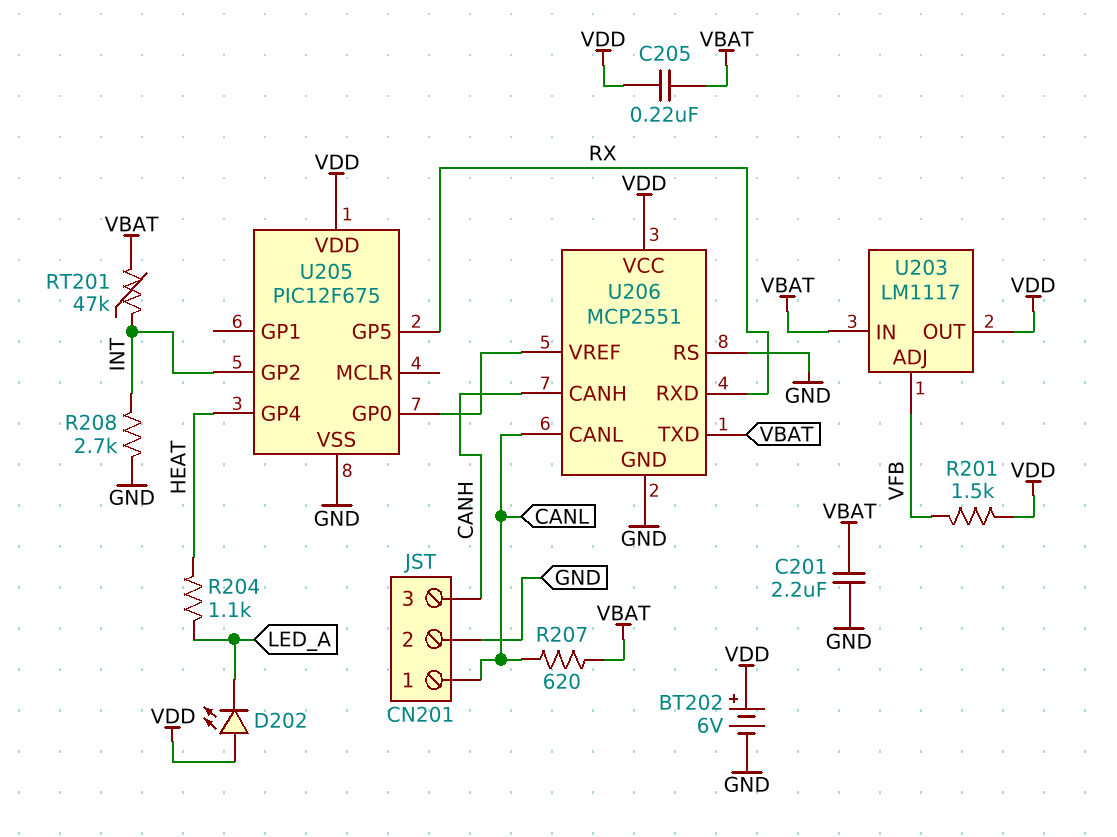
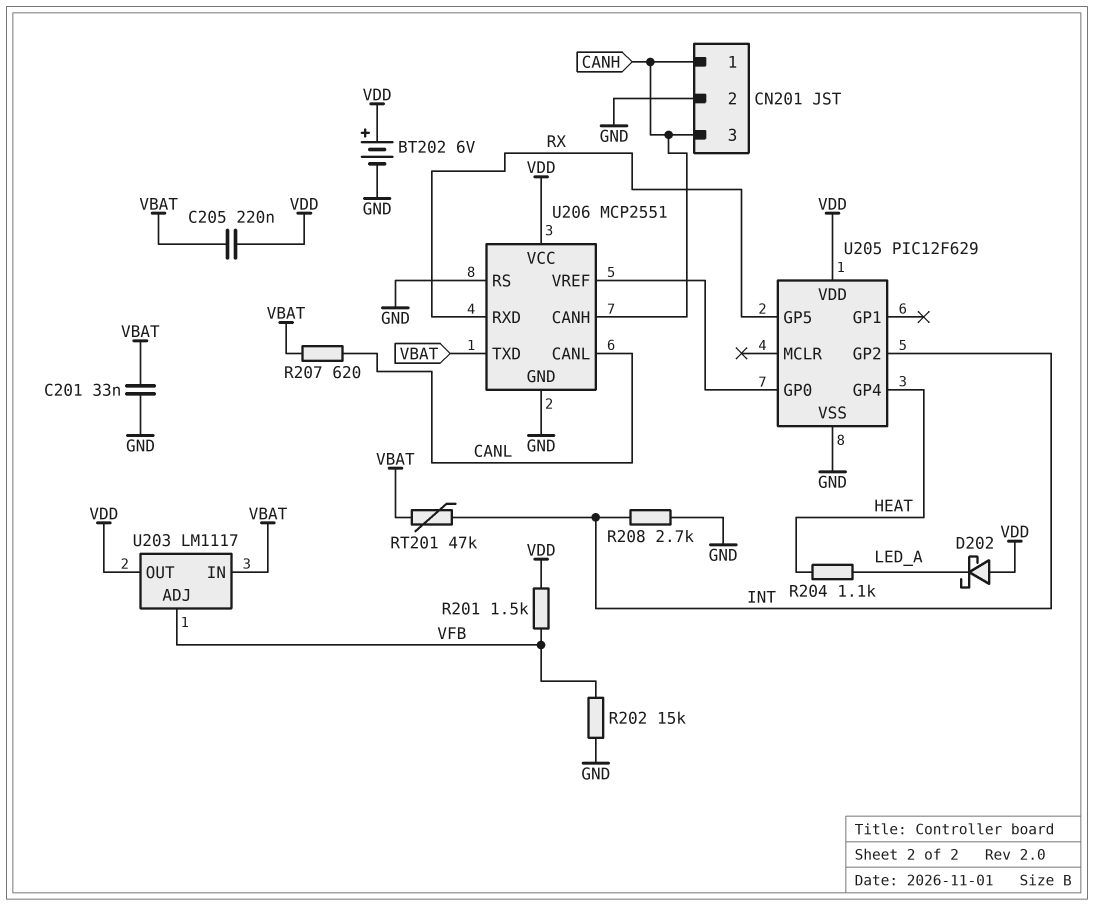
C201: 2.2uF (GND, VBAT) -> 33nF (GND, VBAT)
CN201 pin 1: CANL -> CANH
D202: LED (A VDD, K LED_A) -> schottky (A VDD, K LED_A)
R202: none -> 15k (GND, VFB)
U205: PIC12F675 -> PIC12F629

